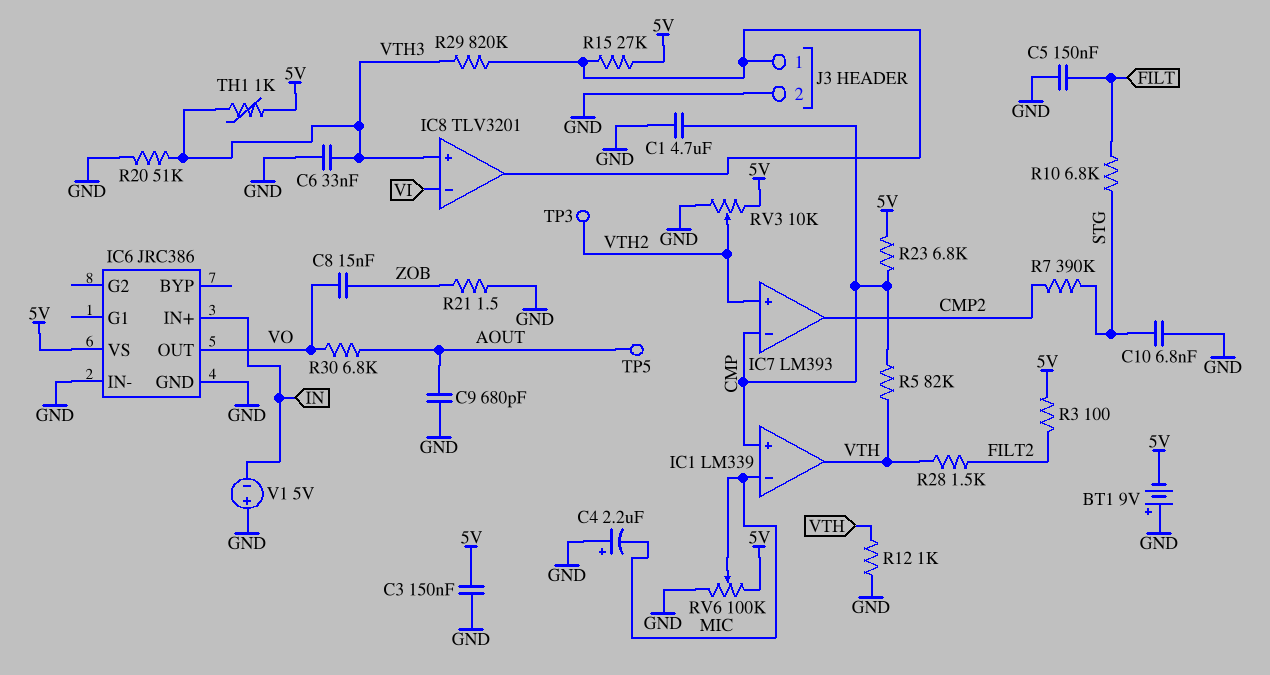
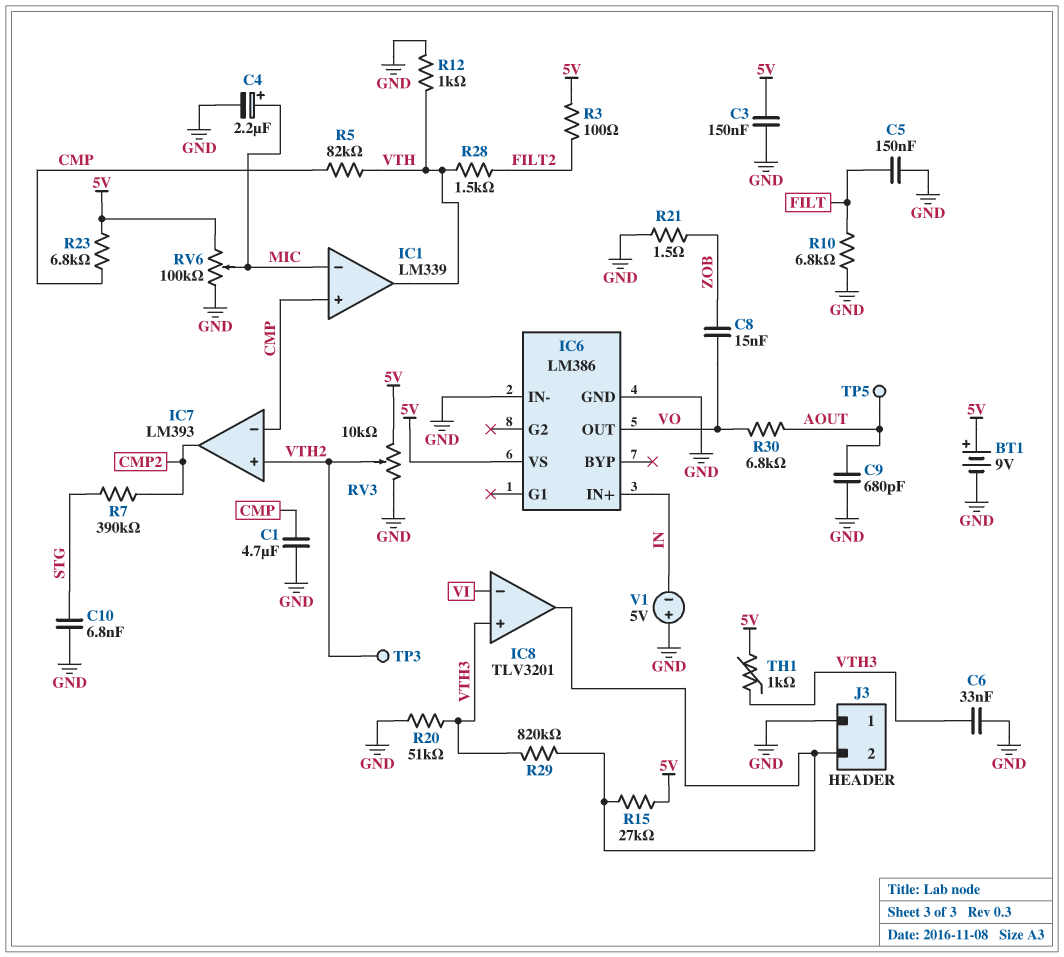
BT1: 9V (plus GND, minus 5V) -> 9V (plus 5V, minus GND)
C4: 2.2uF (plus GND, minus MIC) -> 2.2uF (plus MIC, minus GND)
IC6: JRC386 -> LM386
J3 pin 1: IC8/out -> GND
J3 pin 2: GND -> IC8/out
R10: 6.8k (FILT, STG) -> 6.8k (FILT, GND)

